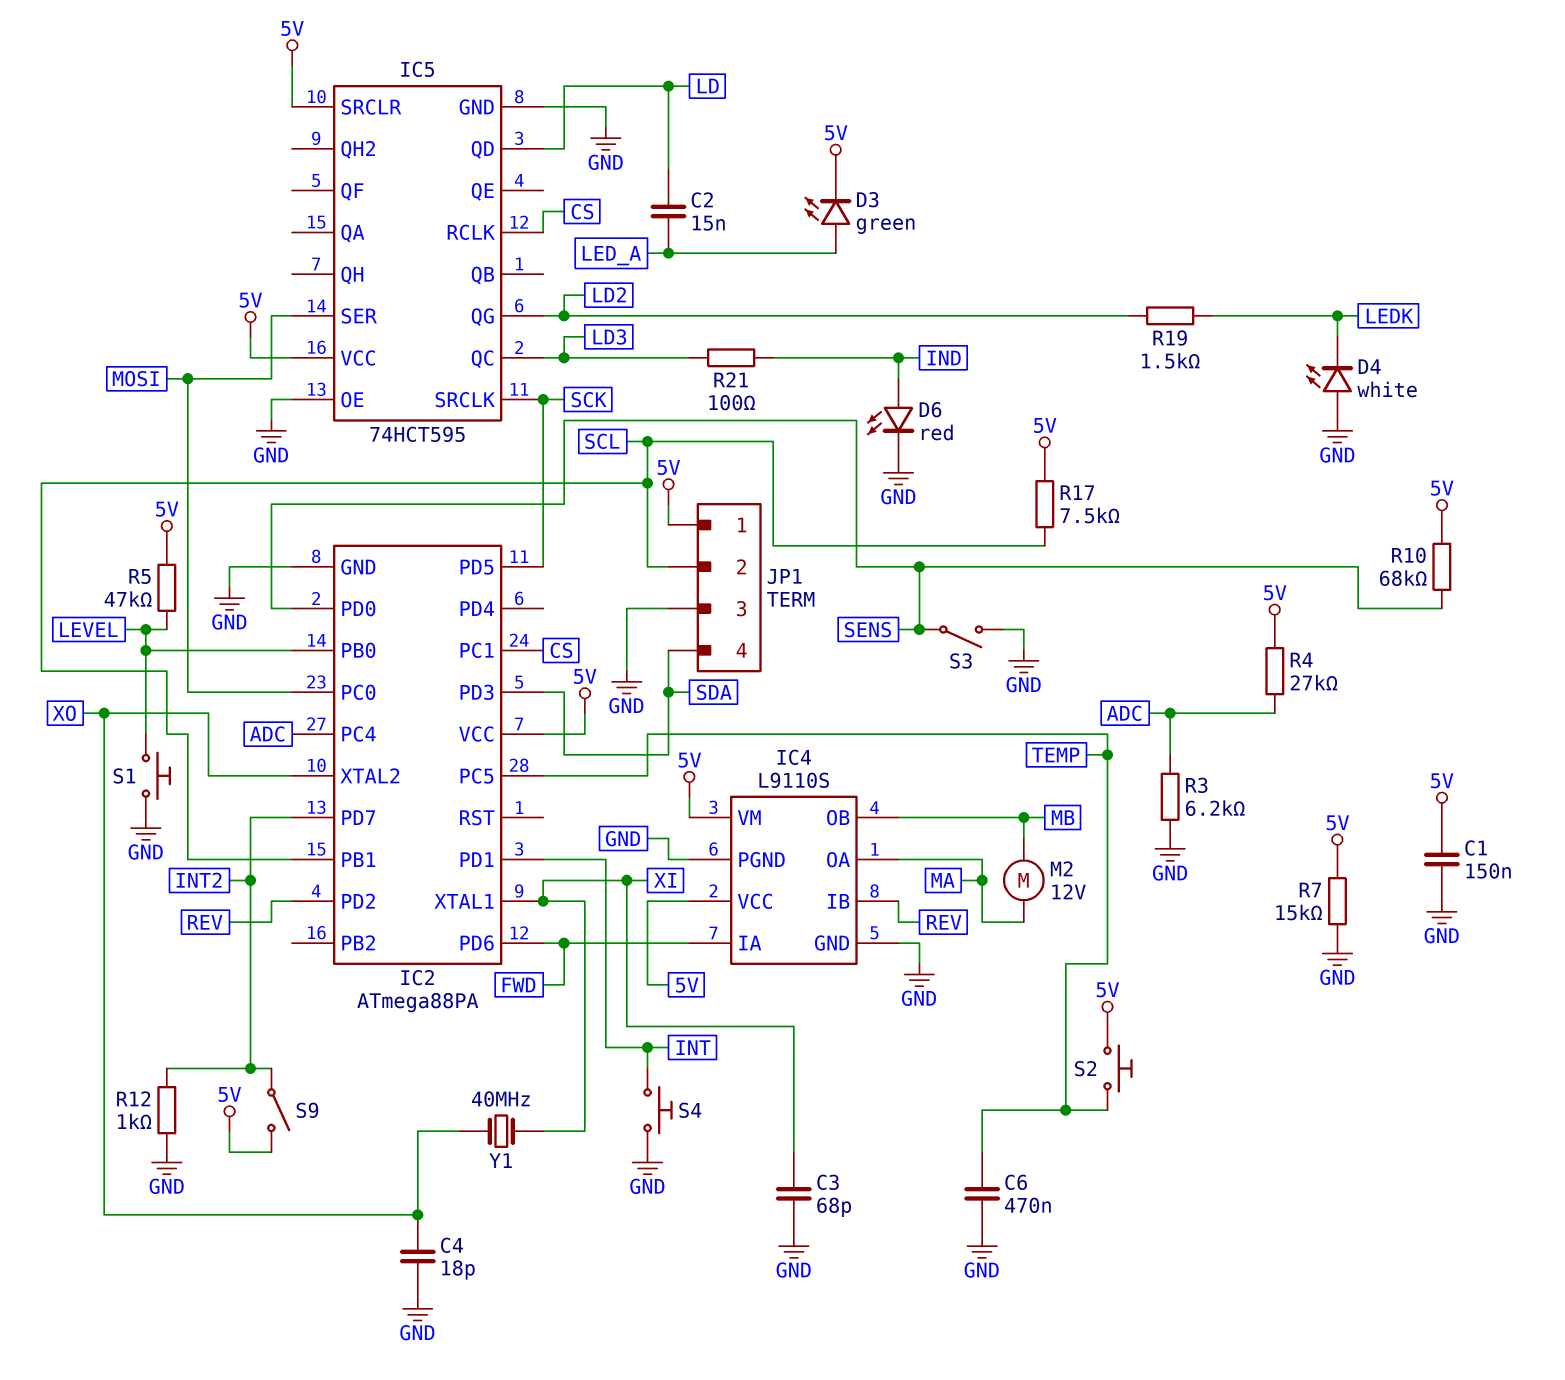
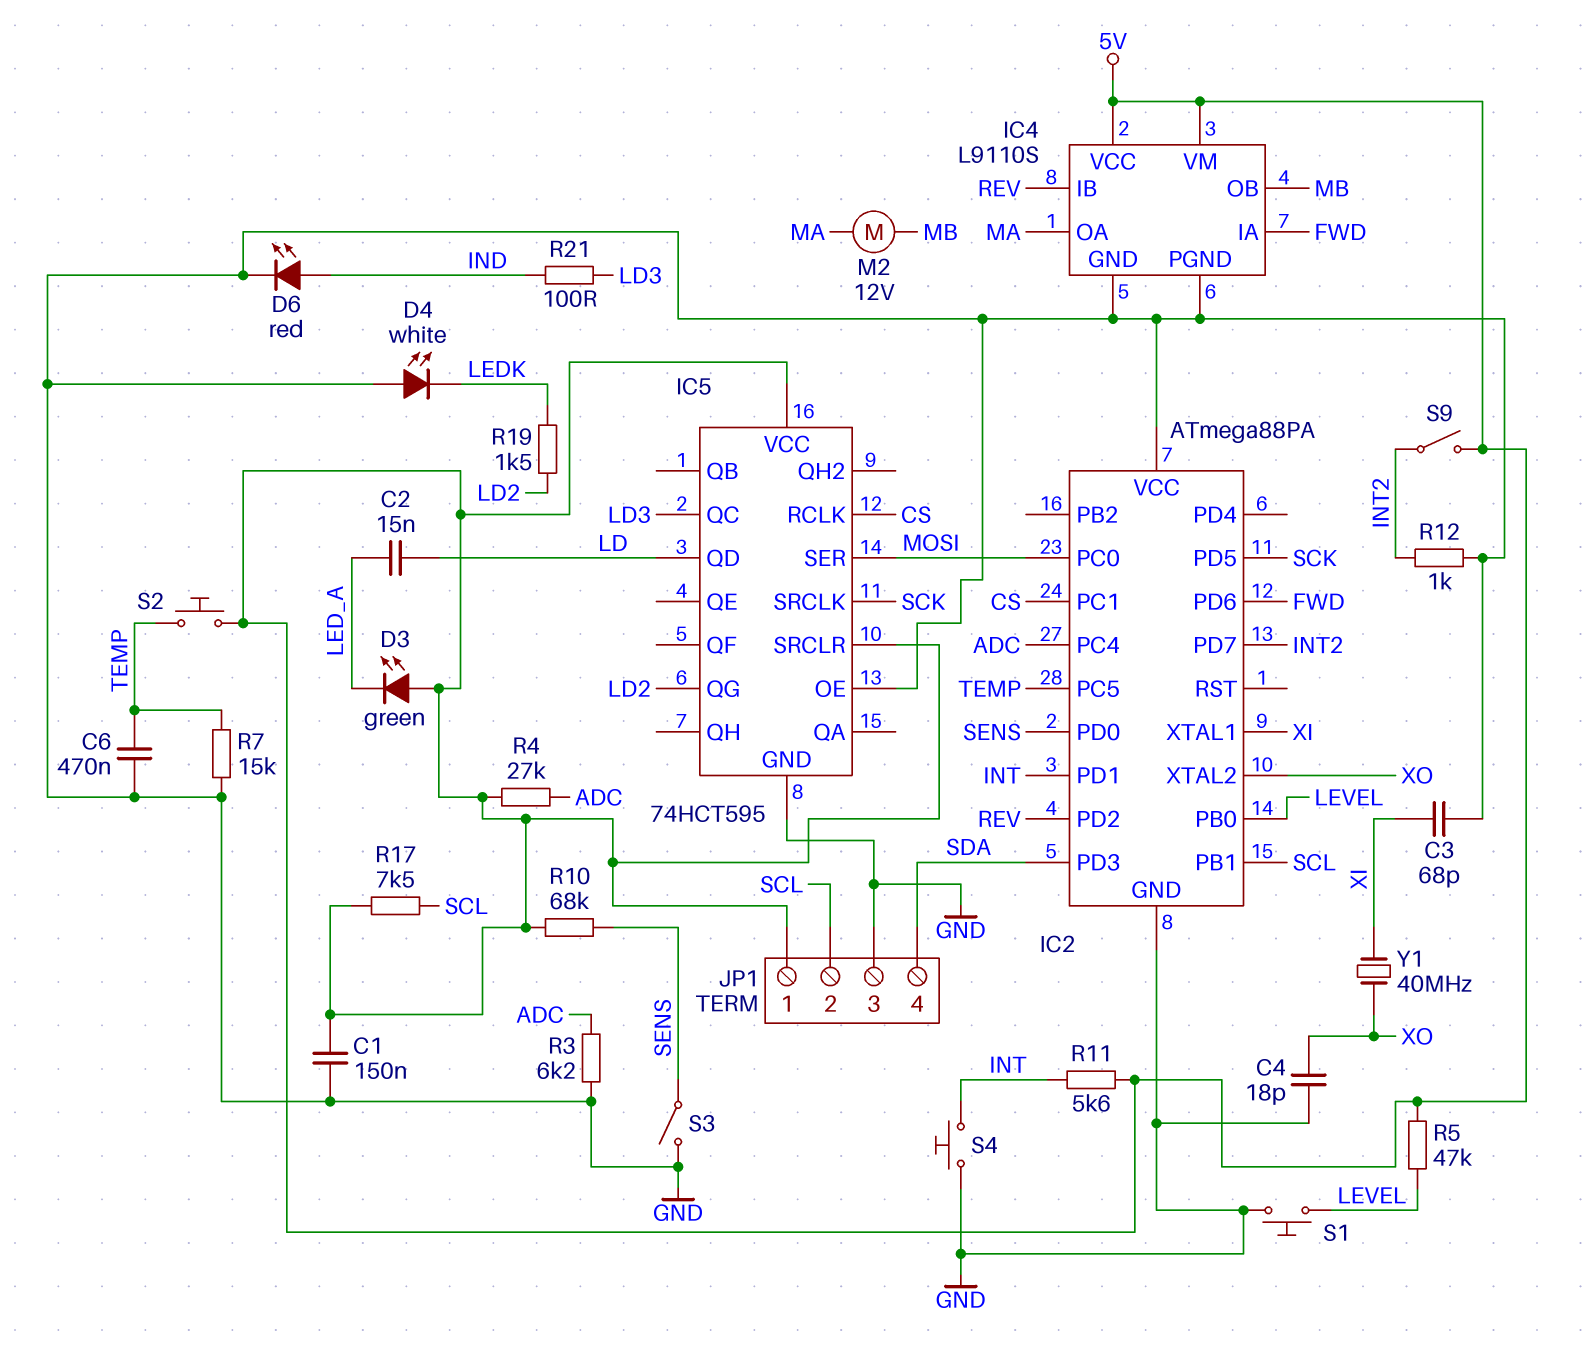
D3: LED green (A LED_A, K 5V) -> LED green (A 5V, K LED_A)
IC2 pin VCC: 5V -> GND
R7: 15k (5V, GND) -> 15k (GND, TEMP)
R11: none -> 5.6k (5V, INT)

